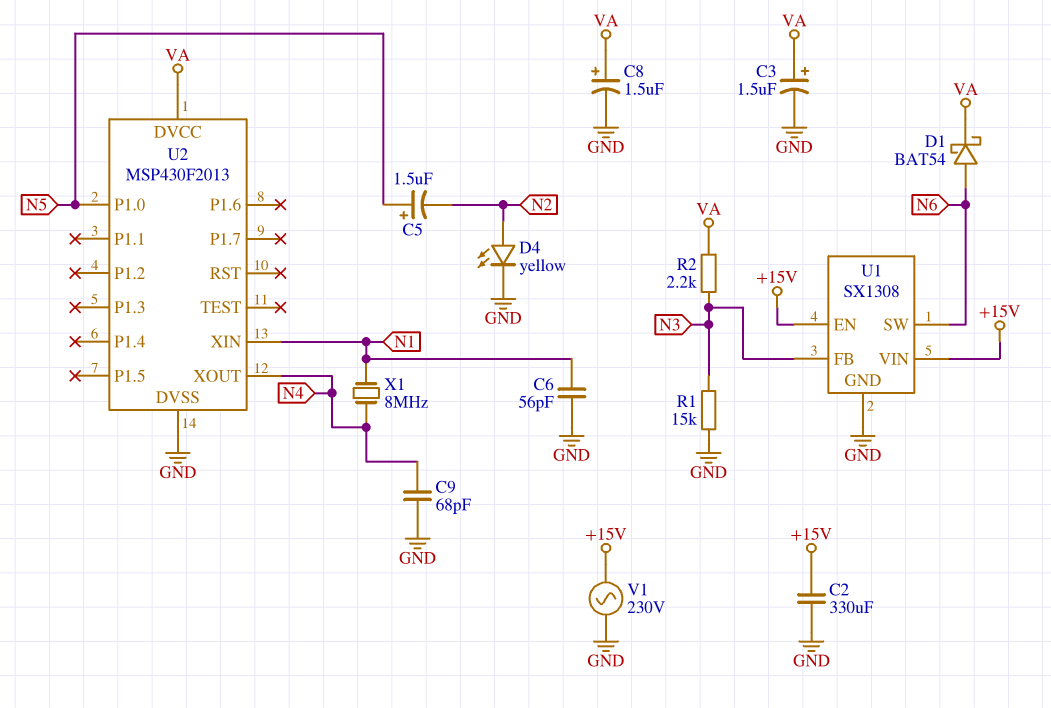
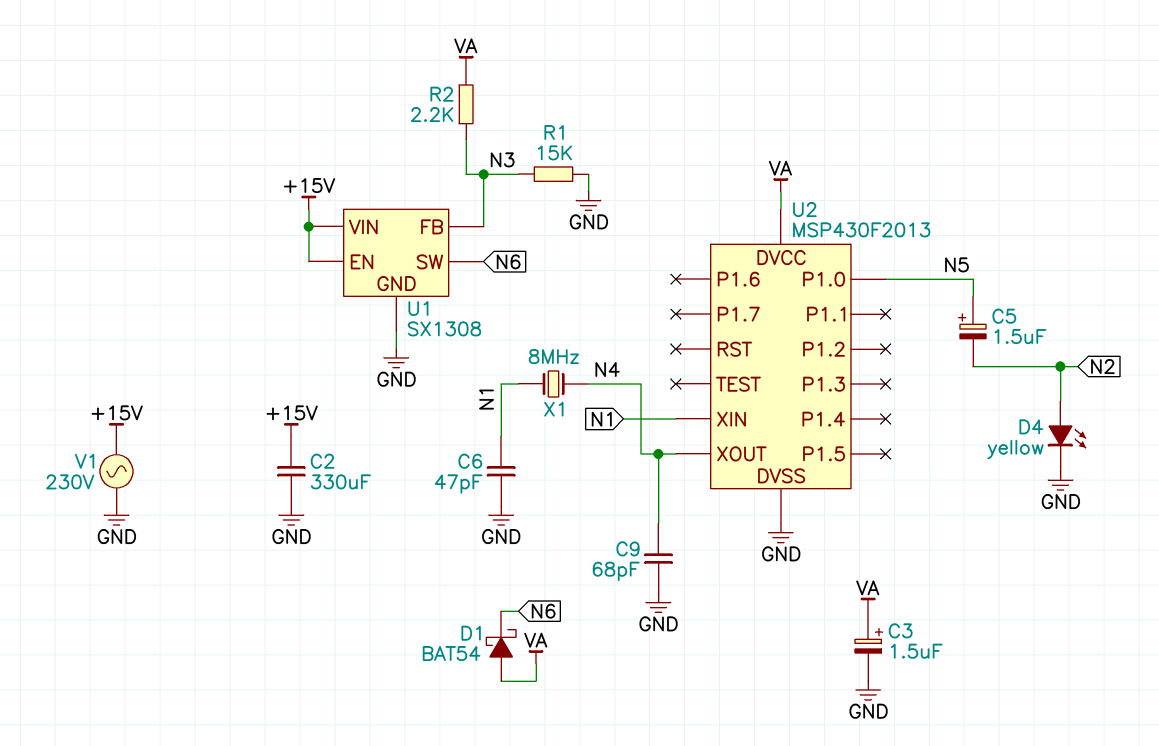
C6: 56pF (GND, N1) -> 47pF (GND, N1)
C8: 1.5uF (plus VA, minus GND) -> none
D1: schottky BAT54 (A N6, K VA) -> schottky BAT54 (A VA, K N6)

